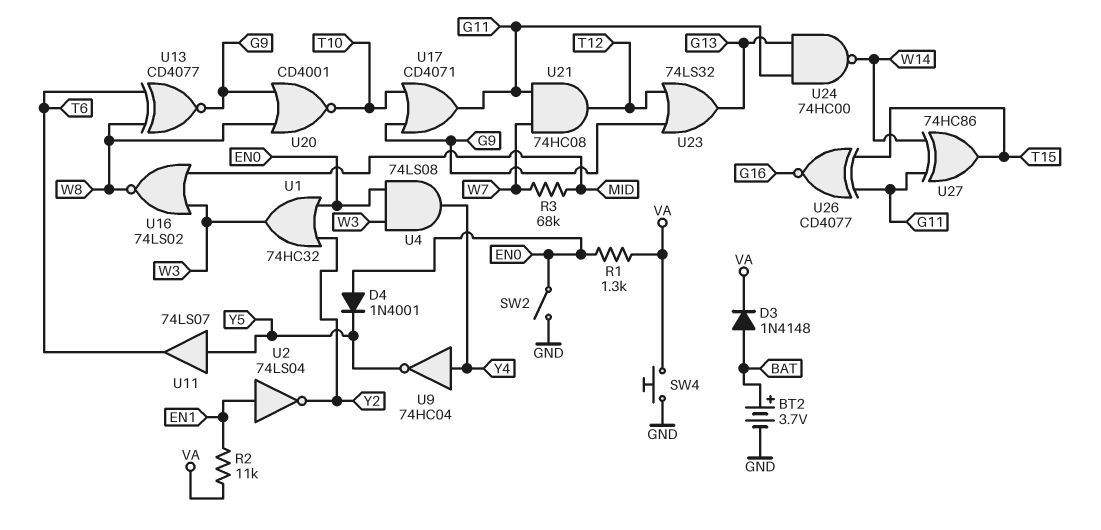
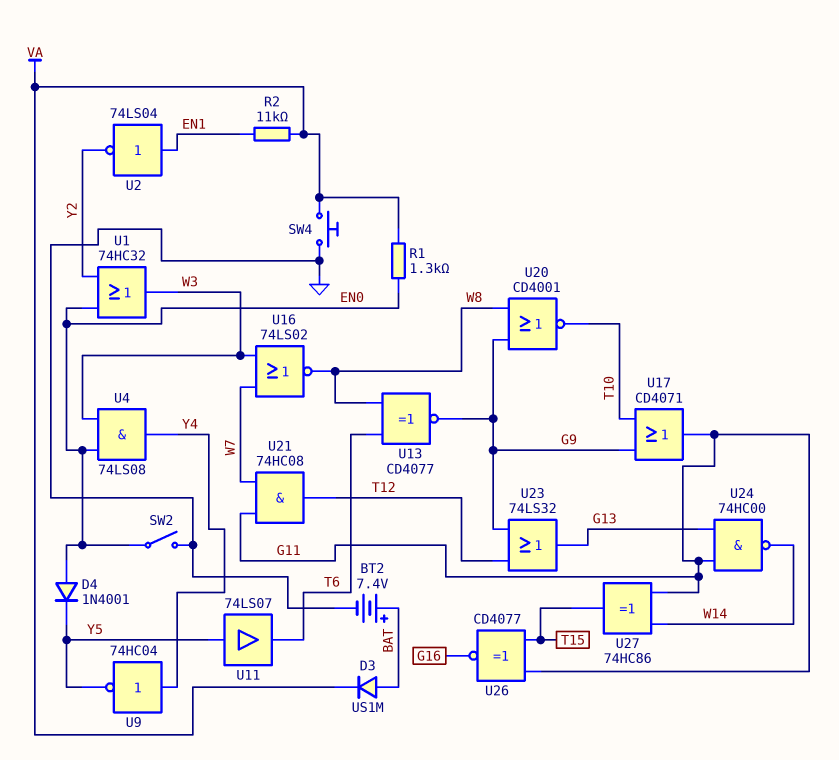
BT2: 3.7V (plus BAT, minus GND) -> 7.4V (plus BAT, minus GND)
D3: diode 1N4148 (A BAT, K VA) -> diode US1M (A BAT, K VA)
R3: 68k (MID, W7) -> none
U16: NOR 74LS02 (in MID, in W3, out W8) -> NOR 74LS02 (in W3, in W7, out W8)

